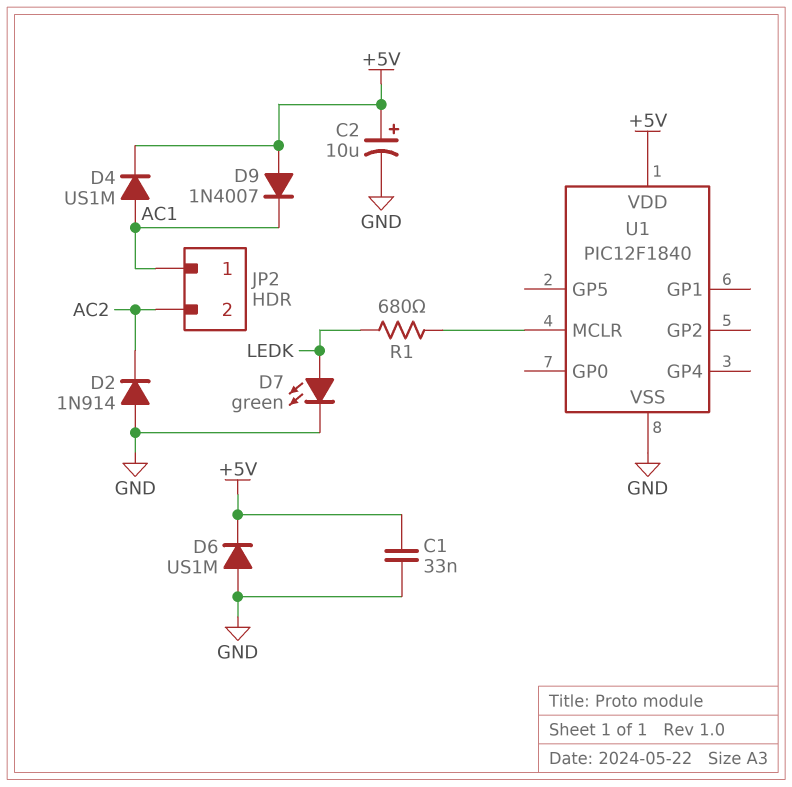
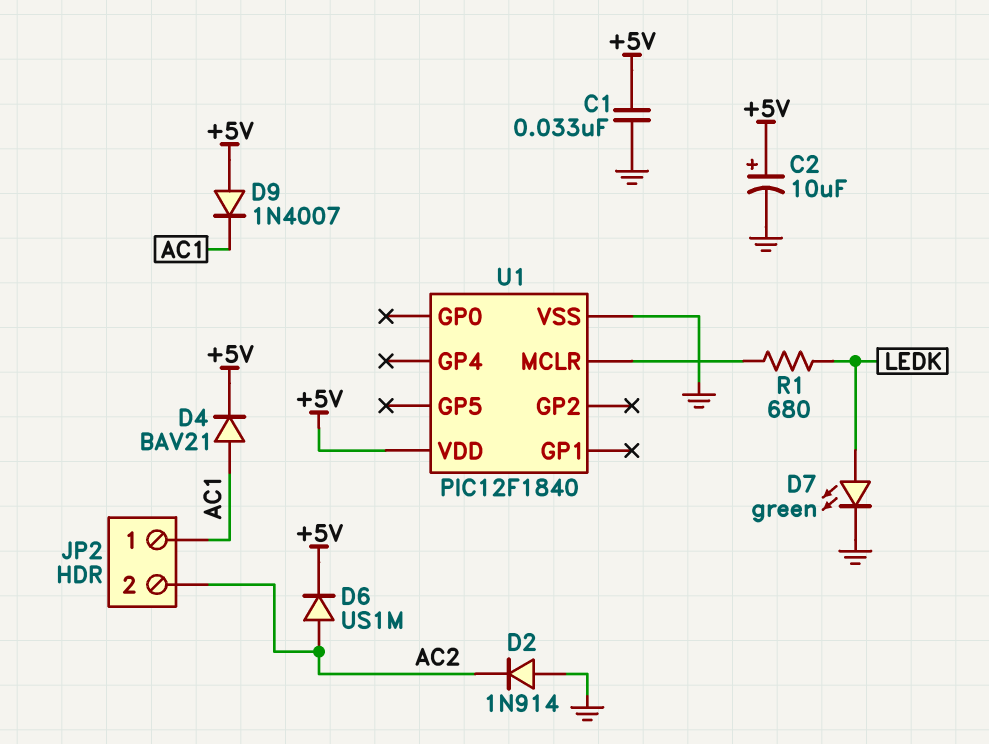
D4: diode US1M (A AC1, K +5V) -> diode BAV21 (A AC1, K +5V)
D6: diode US1M (A GND, K +5V) -> diode US1M (A AC2, K +5V)

